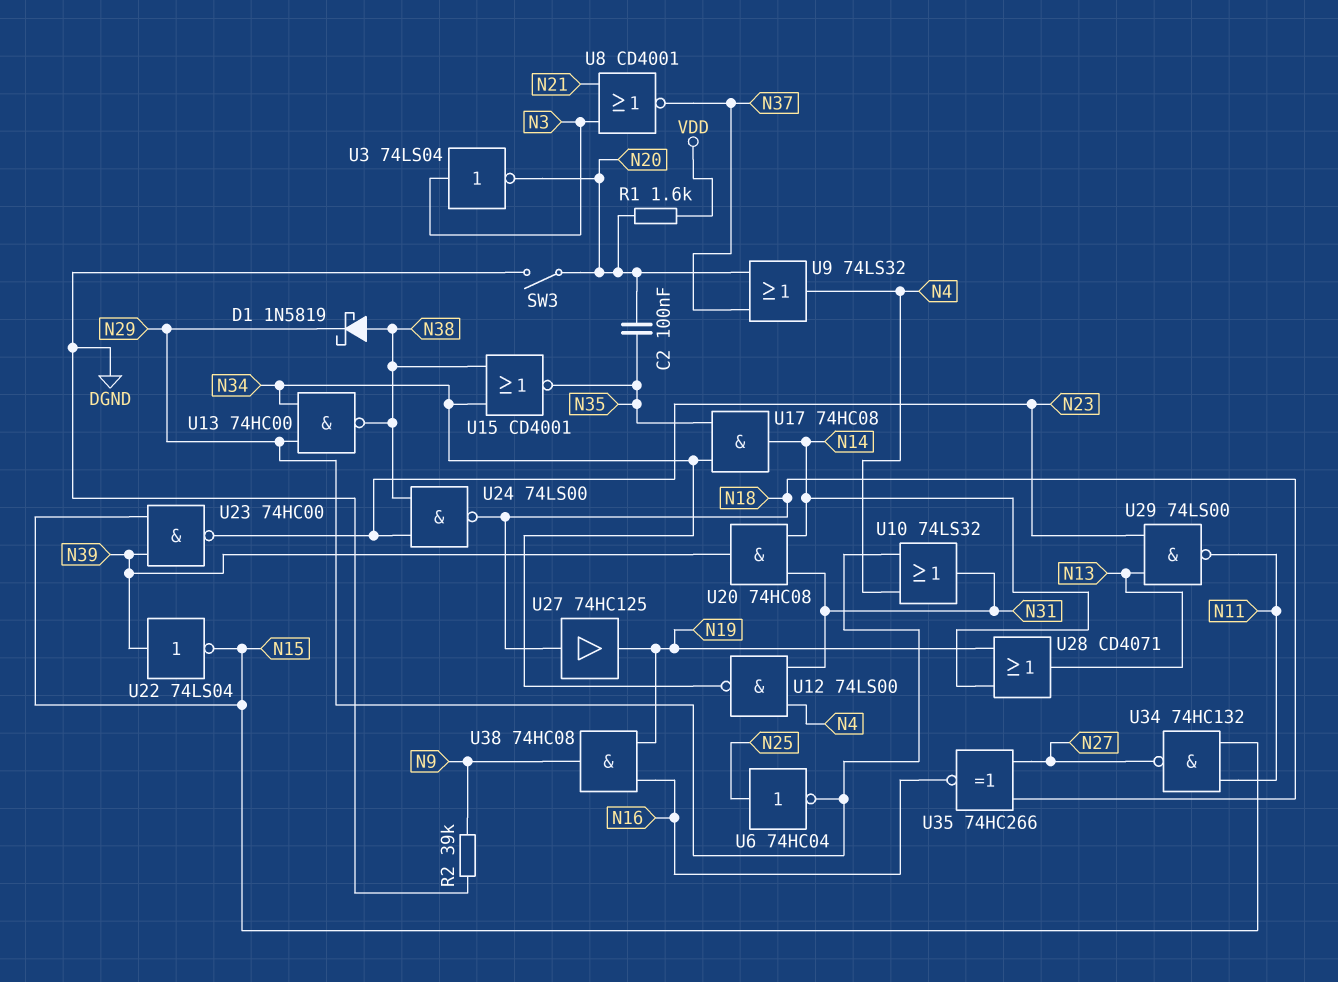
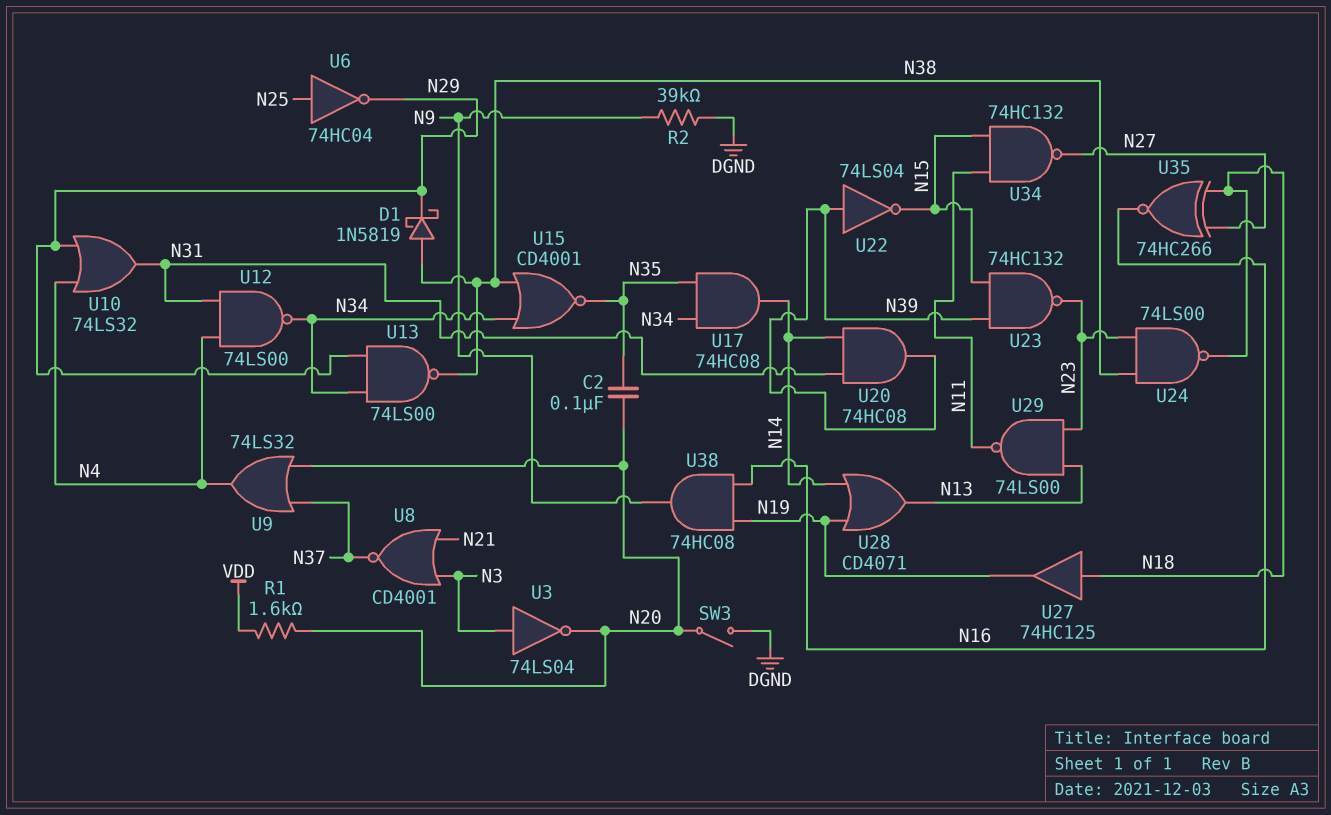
U13: NAND 74HC00 (in N29, in N34, out N38) -> NAND 74LS00 (in N29, in N34, out N38)
U23: NAND 74HC00 (in N15, in N39, out N23) -> NAND 74HC132 (in N15, in N39, out N23)

